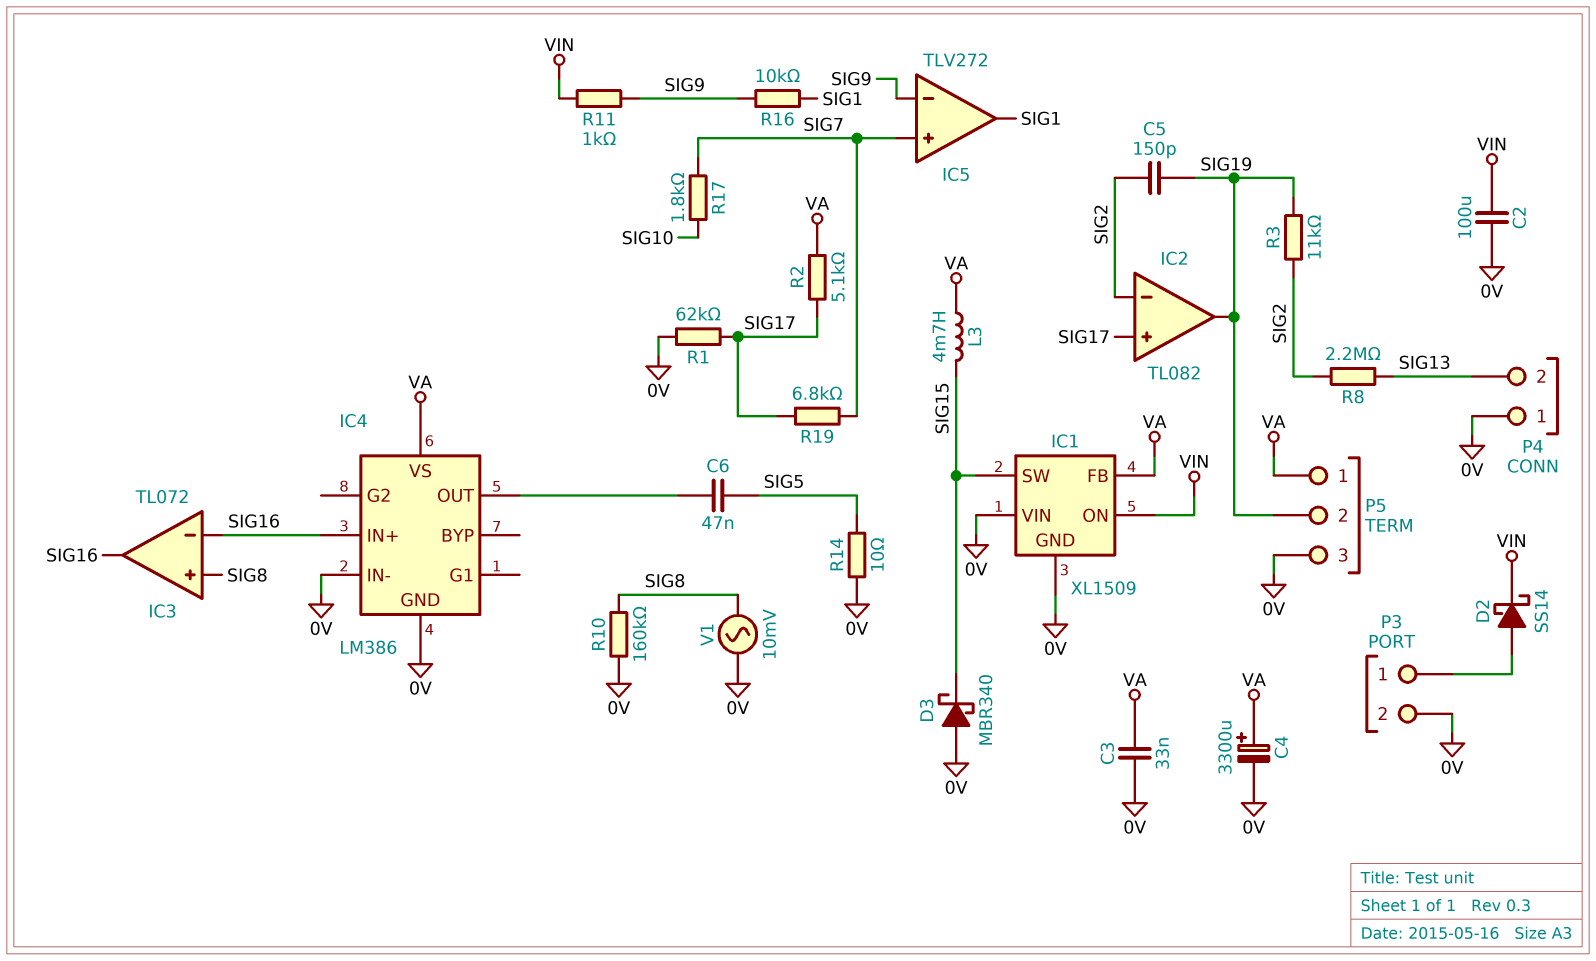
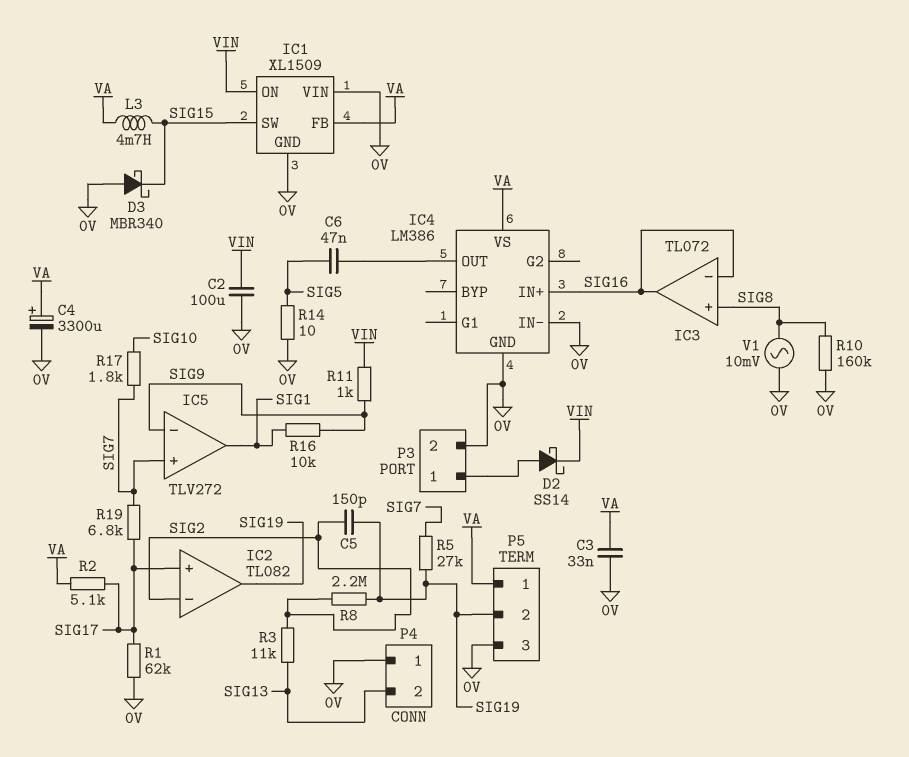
R3: 11k (SIG2, SIG19) -> 11k (SIG2, SIG13)
R5: none -> 27k (SIG7, SIG19)
R8: 2.2M (SIG2, SIG13) -> 2.2M (SIG2, SIG19)

